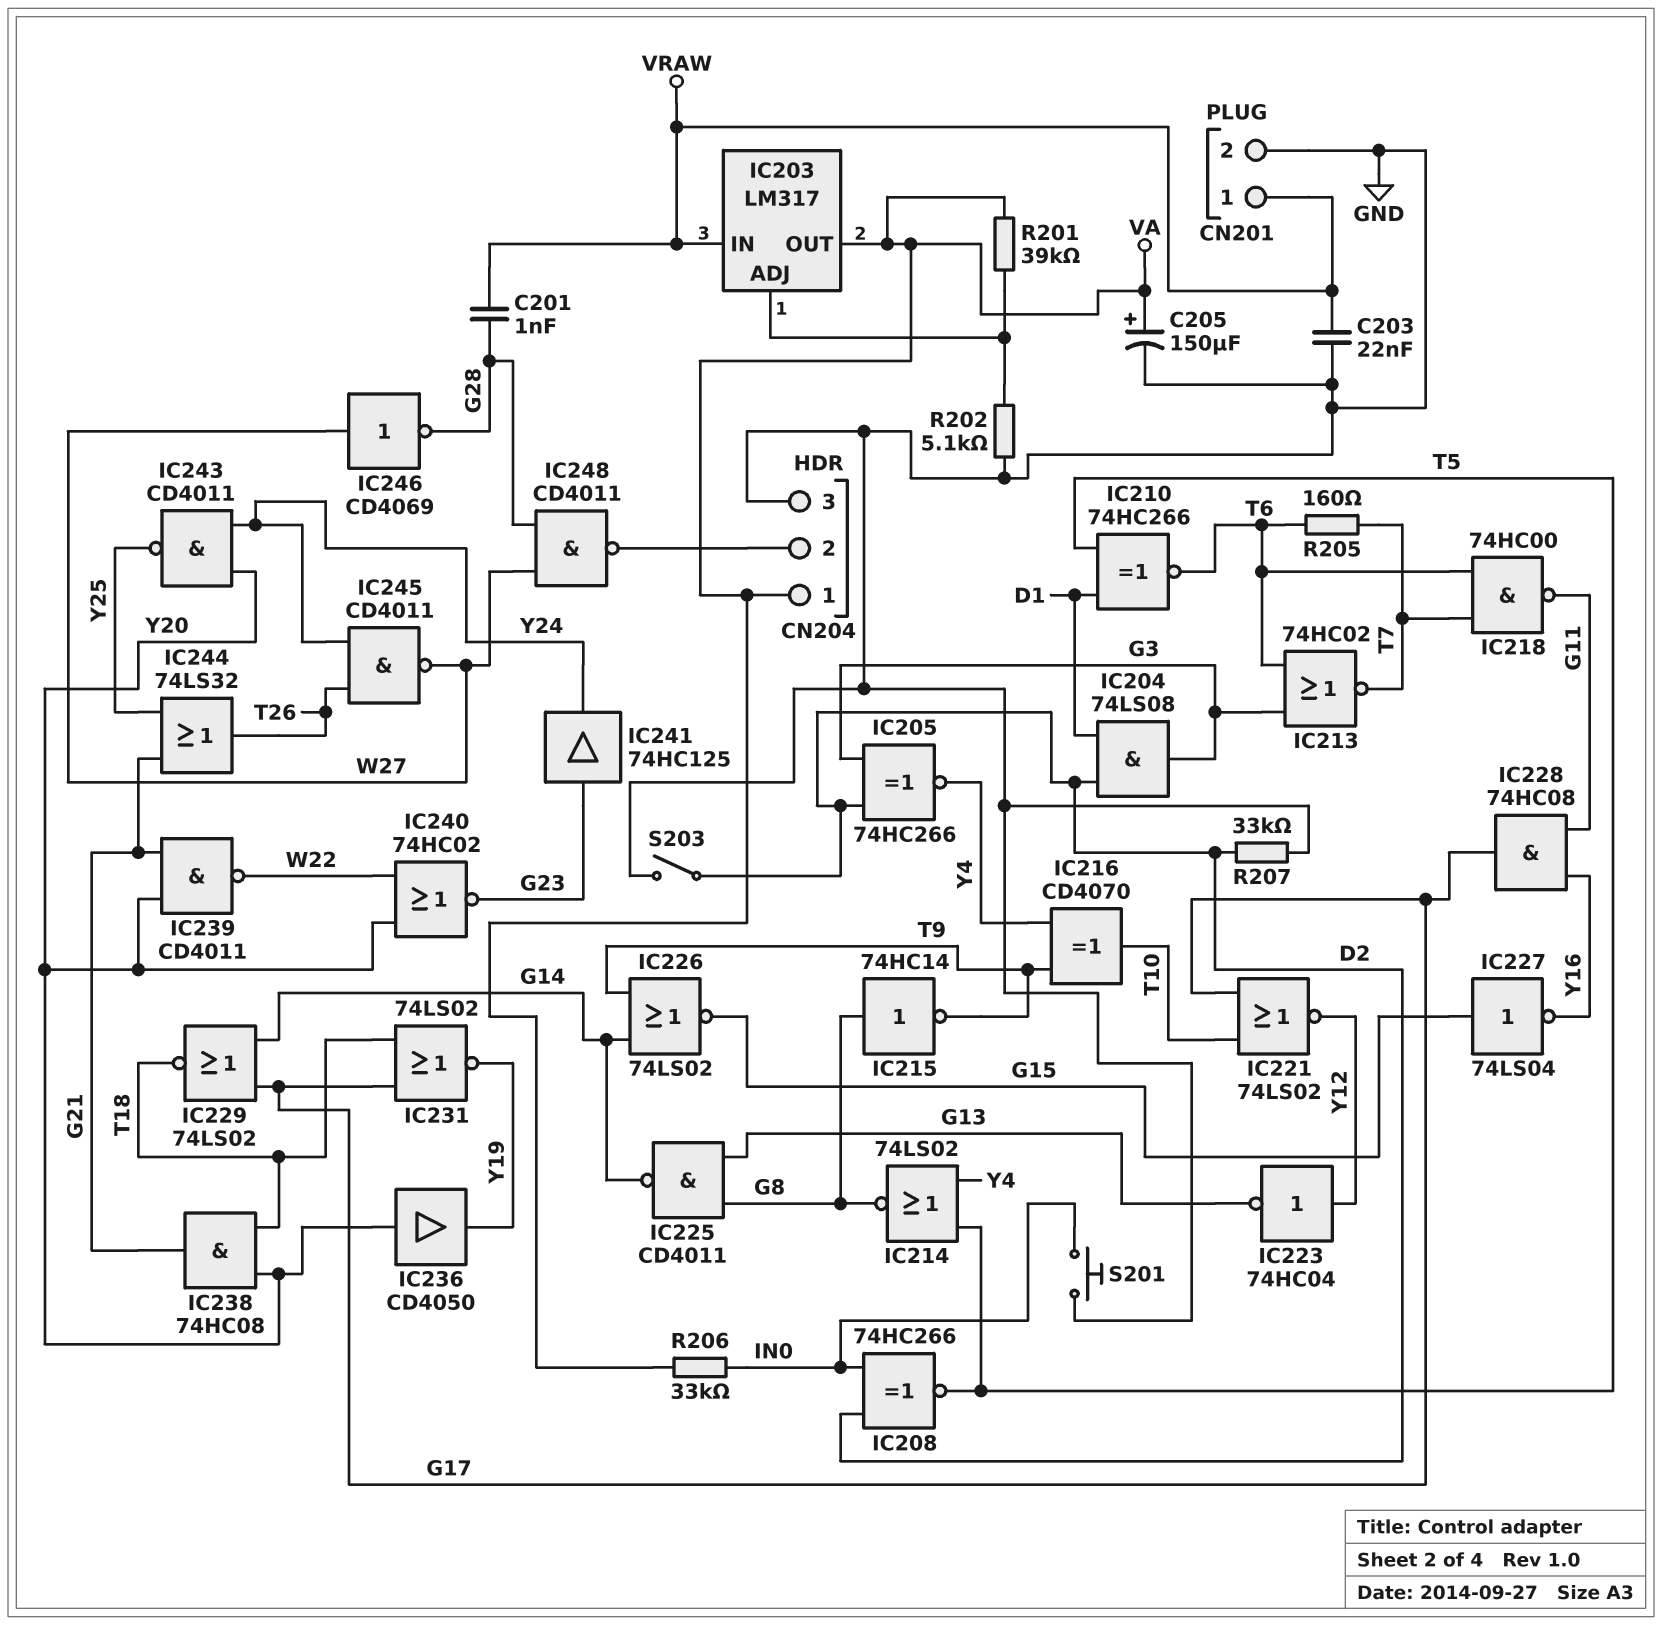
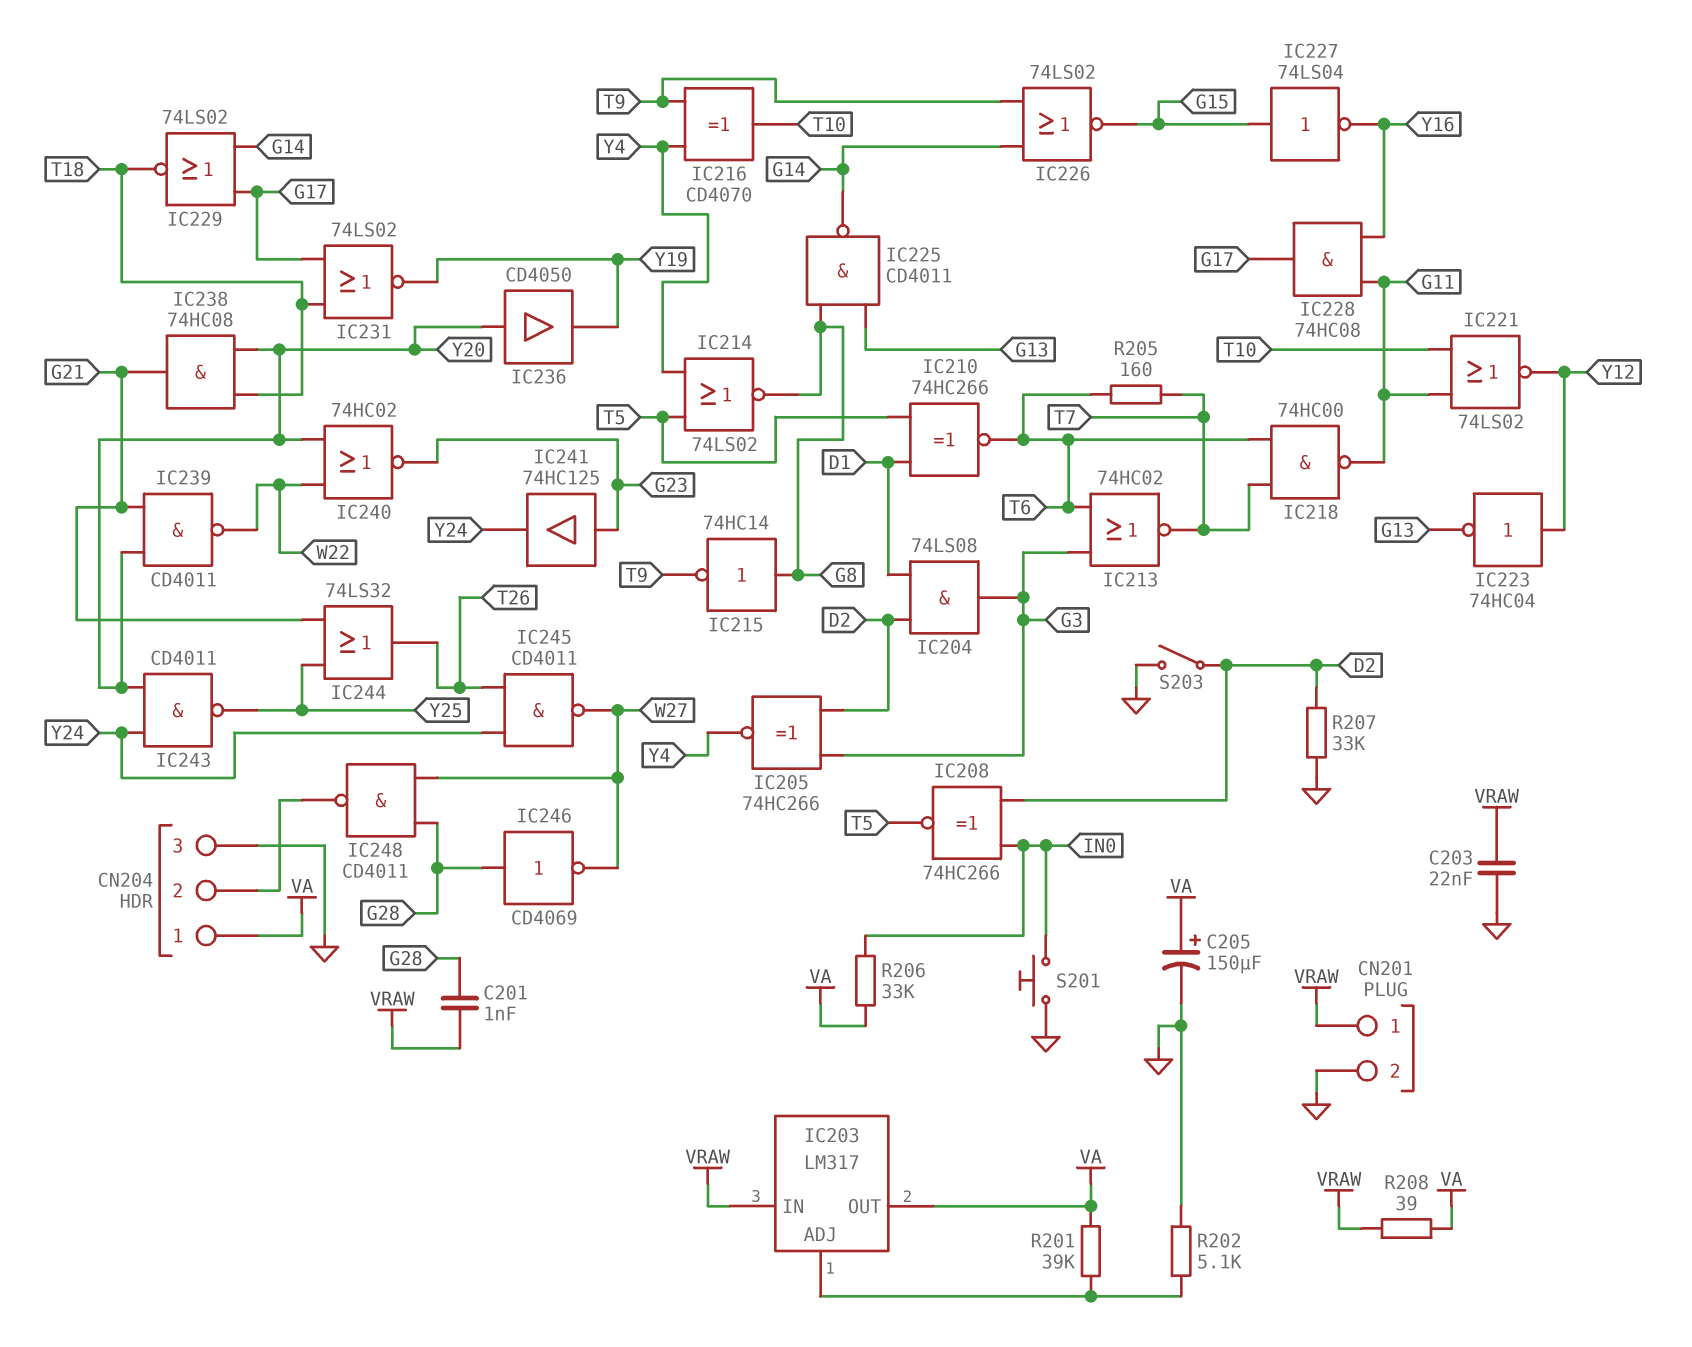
IC221: NOR 74LS02 (in G17, in T10, out Y12) -> NOR 74LS02 (in G11, in T10, out Y12)
IC246: NOT CD4069 (in W27, out G28) -> NOT CD4069 (in G28, out W27)
R208: none -> 39 (VA, VRAW)

